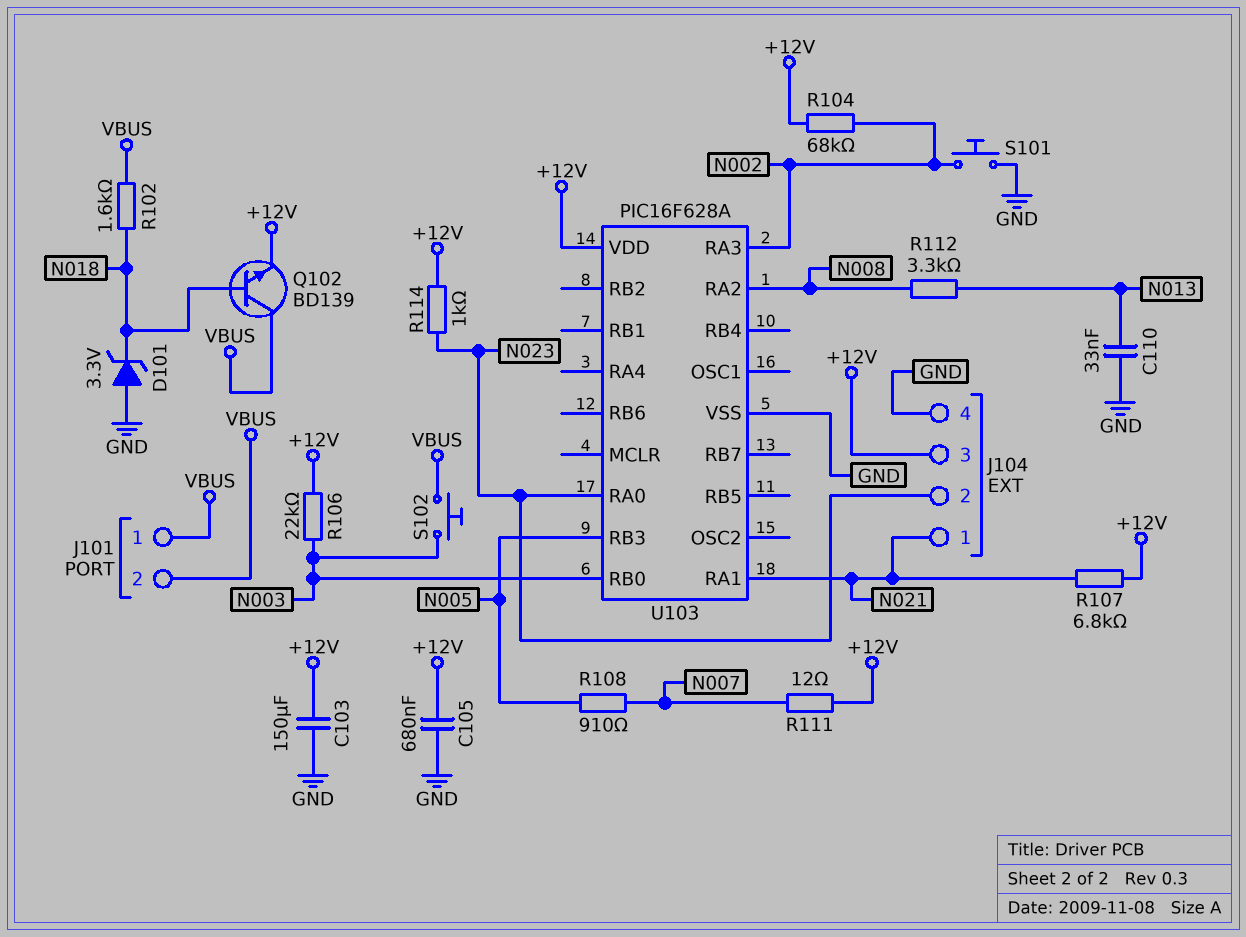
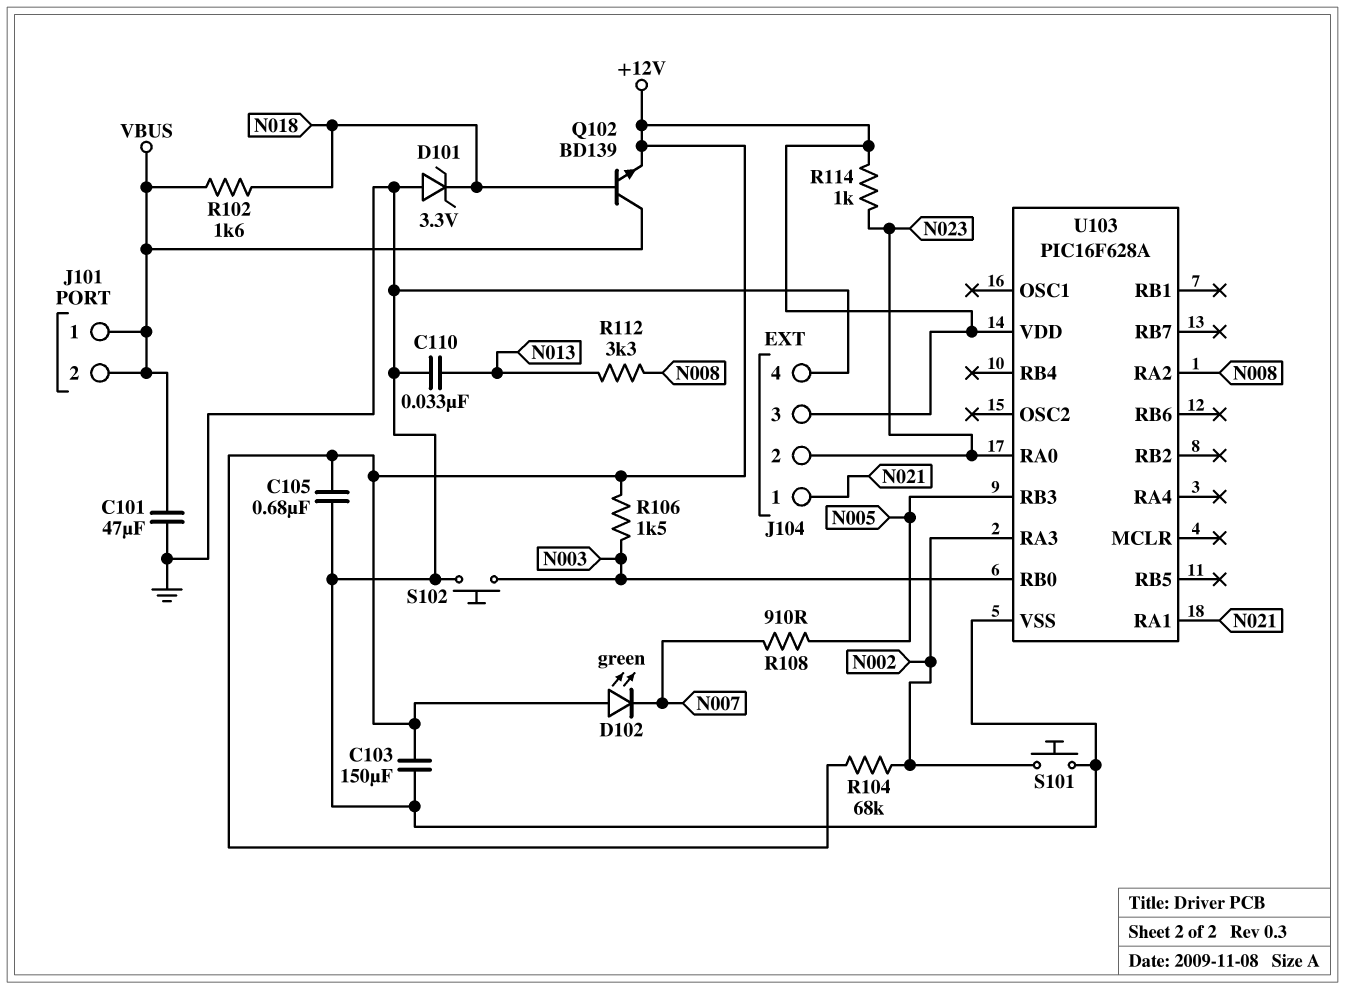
C101: none -> 47uF (GND, VBUS)
D102: none -> LED green (A +12V, K N007)
R106: 22k (+12V, N003) -> 1.5k (+12V, N003)
R107: 6.8k (+12V, N021) -> none
R111: 12 (+12V, N007) -> none
S102: button (N003, VBUS) -> button (GND, N003)

